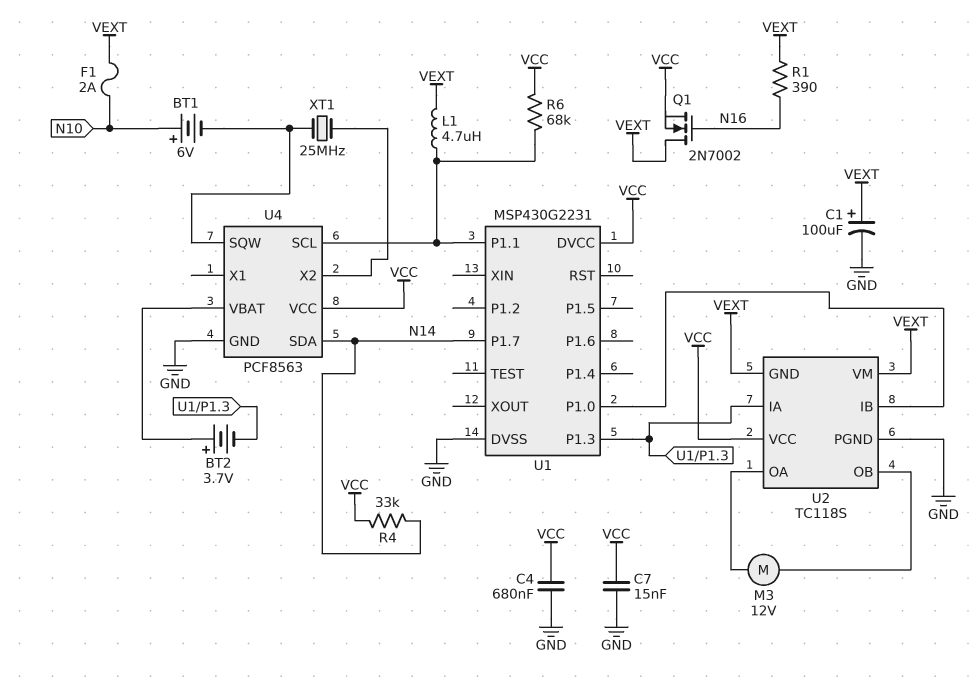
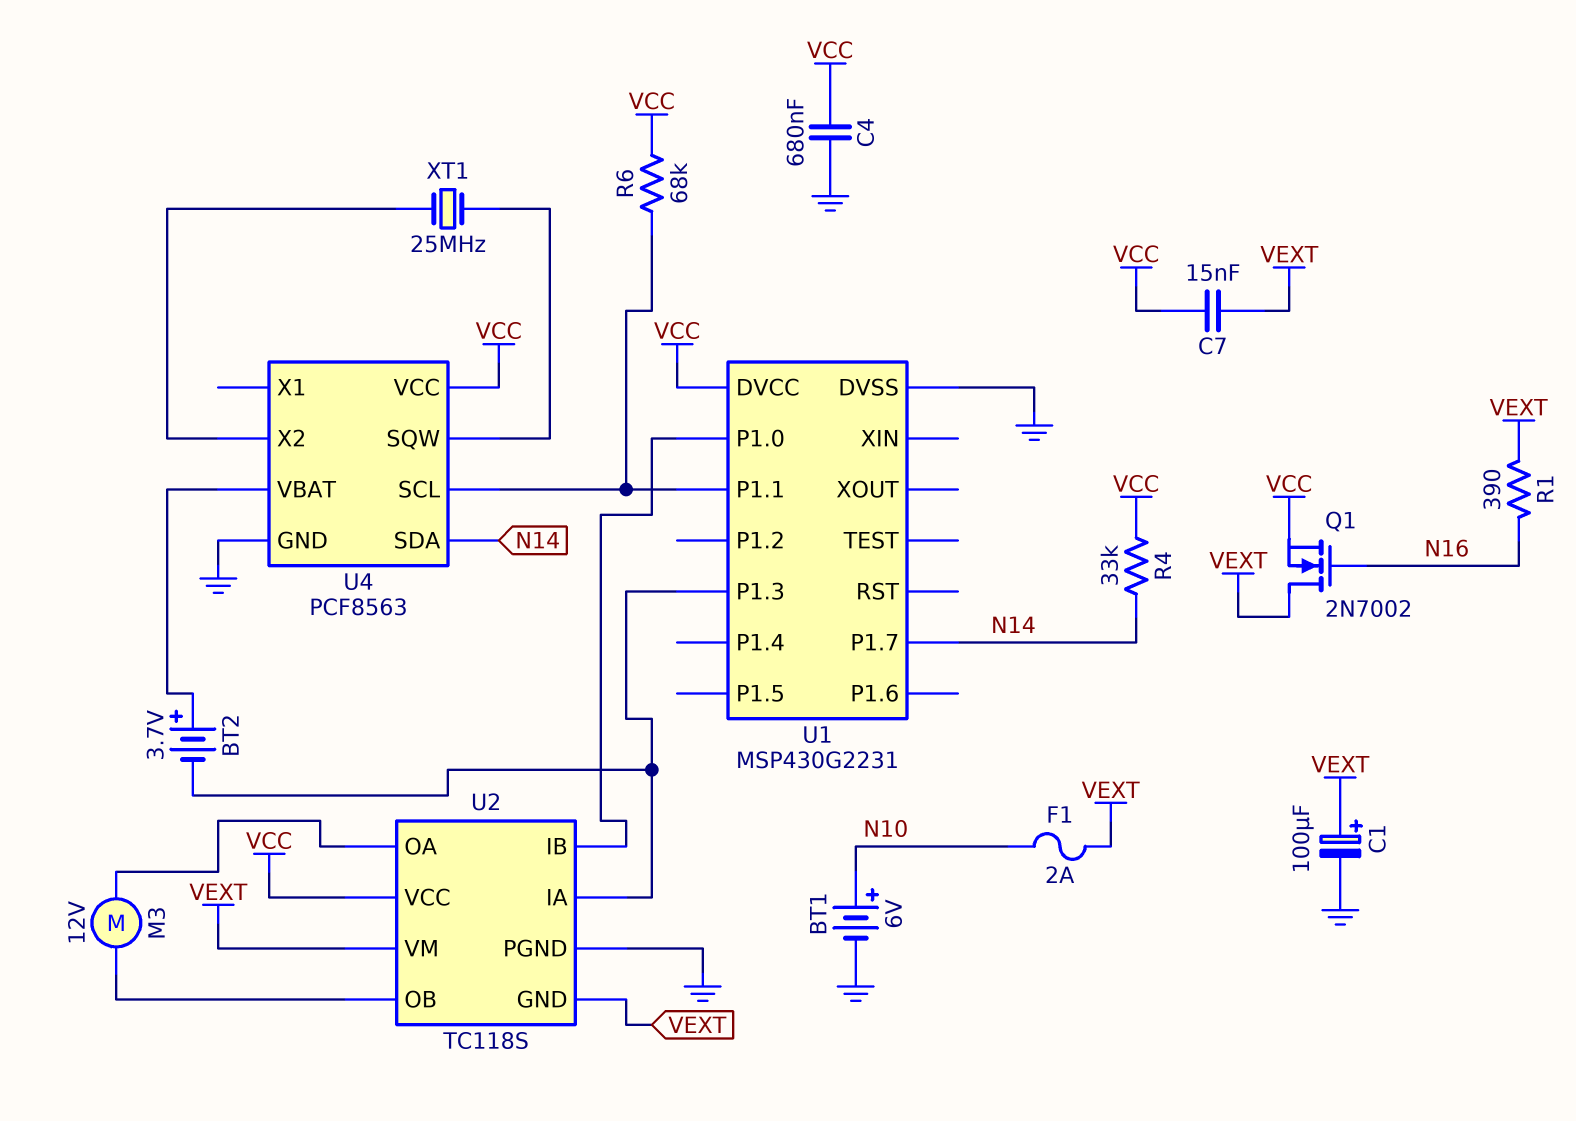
BT1: 6V (plus N10, minus U4/SQW) -> 6V (plus N10, minus GND)
C7: 15nF (GND, VCC) -> 15nF (VCC, VEXT)
L1: 4.7uH (U1/P1.1, VEXT) -> none

